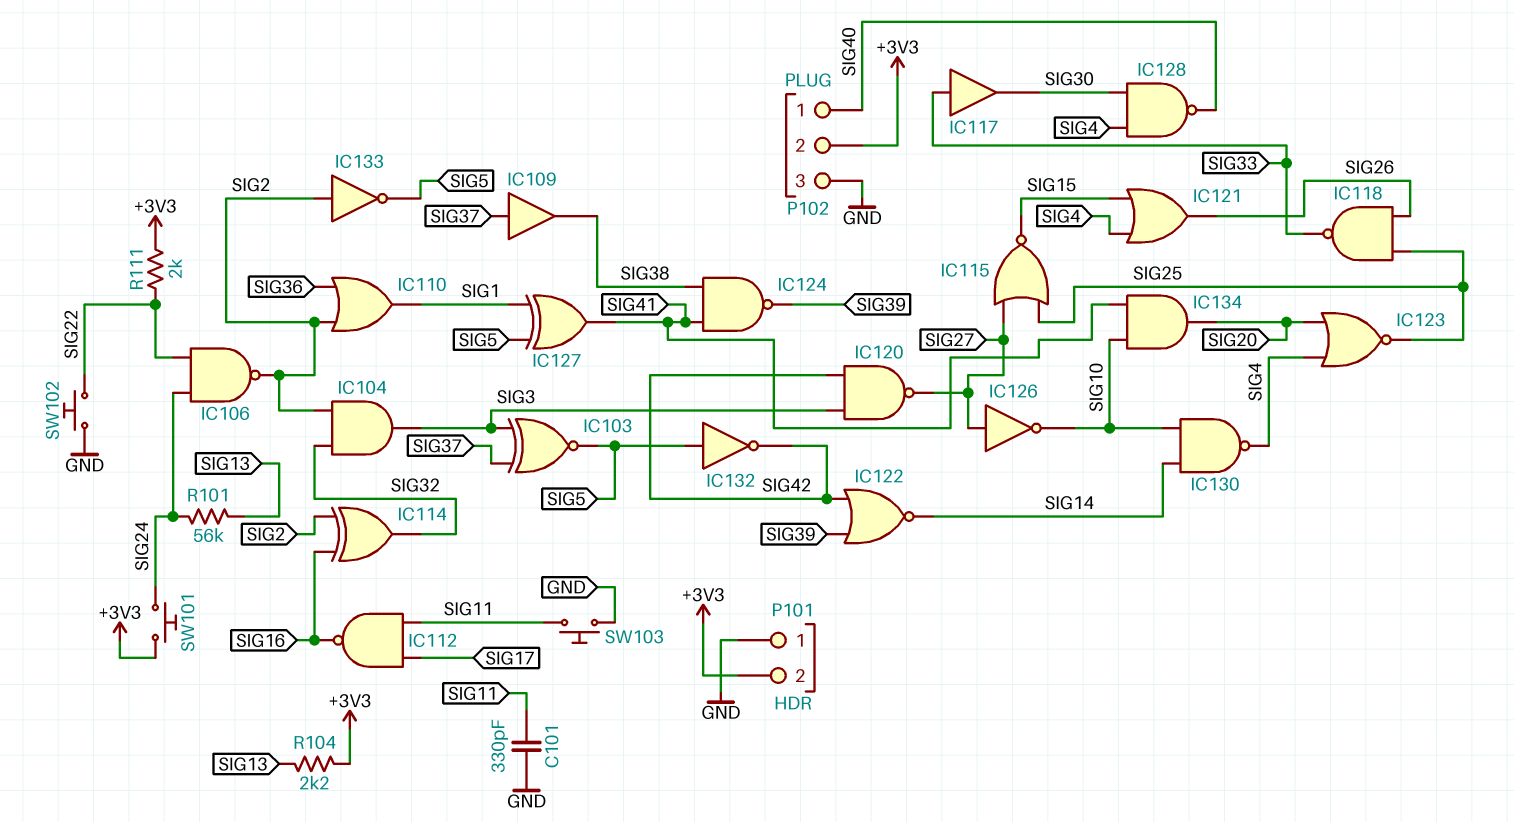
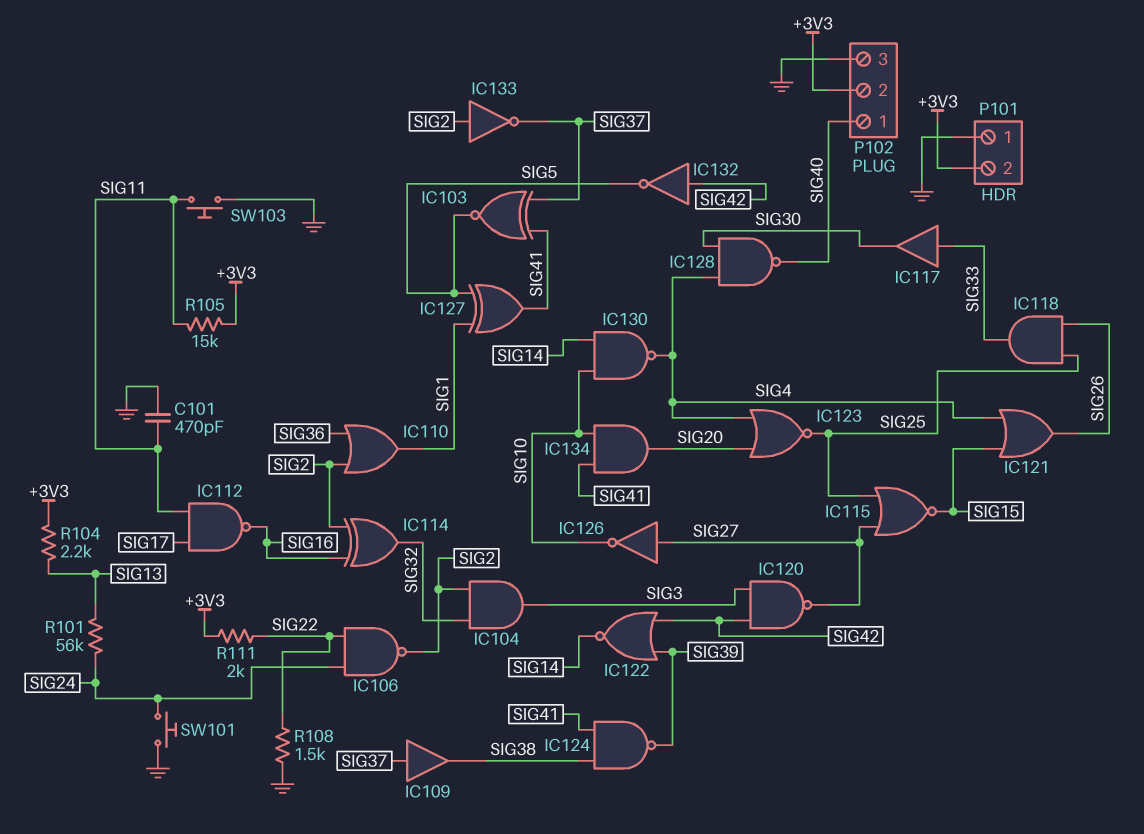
C101: 330pF (GND, SIG11) -> 470pF (GND, SIG11)
IC103: XNOR (in SIG3, in SIG37, out SIG5) -> XNOR (in SIG37, in SIG41, out SIG5)
IC118: NAND (in SIG25, in SIG26, out SIG33) -> AND (in SIG25, in SIG26, out SIG33)
IC132: NOT (in SIG5, out SIG42) -> NOT (in SIG42, out SIG5)
IC133: NOT (in SIG2, out SIG5) -> NOT (in SIG2, out SIG37)
R105: none -> 15k (+3V3, SIG11)
R108: none -> 1.5k (GND, SIG22)
SW101: button (+3V3, SIG24) -> button (GND, SIG24)
SW102: button (GND, SIG22) -> none

